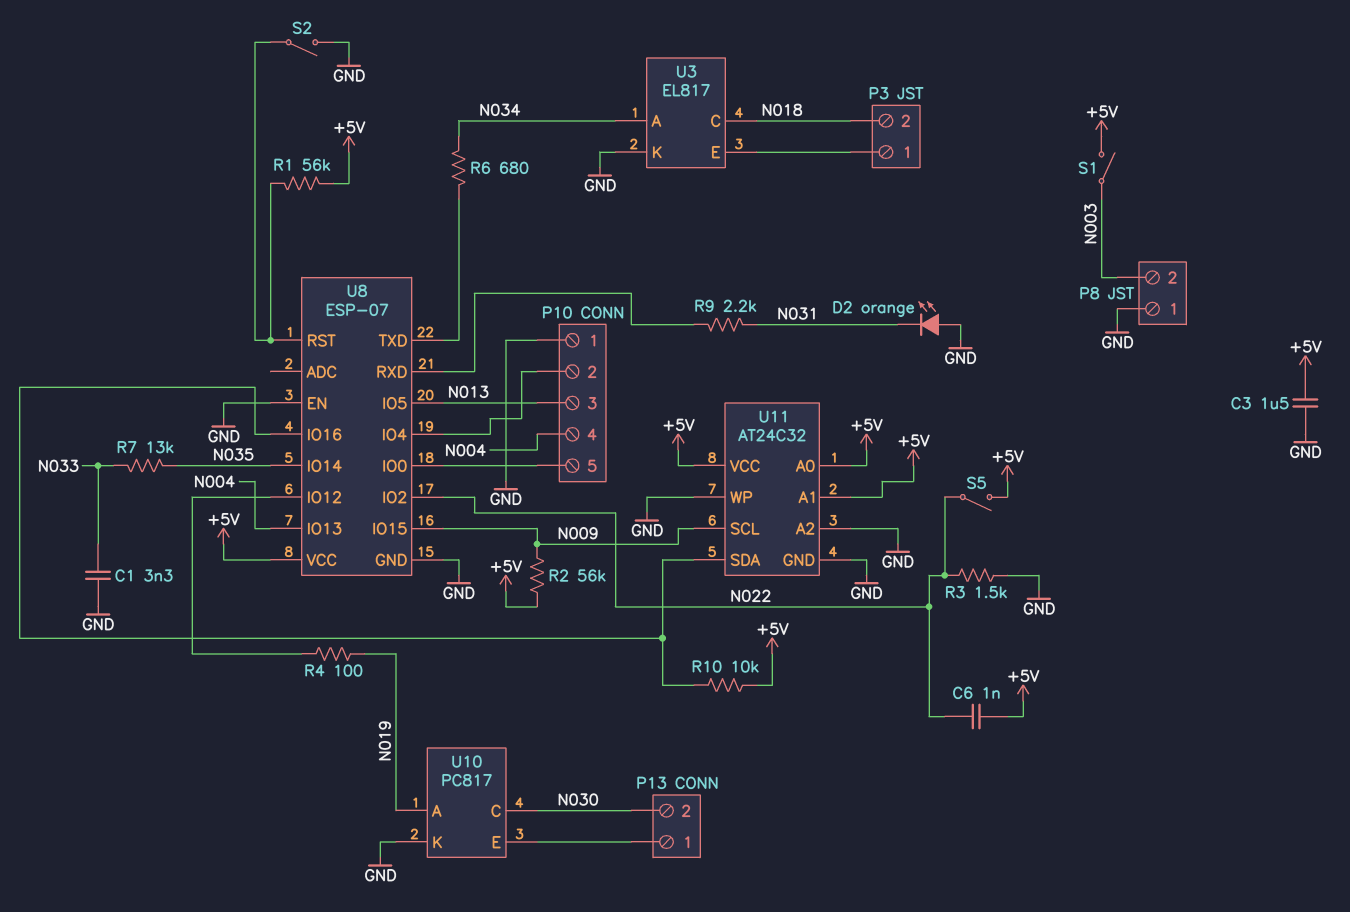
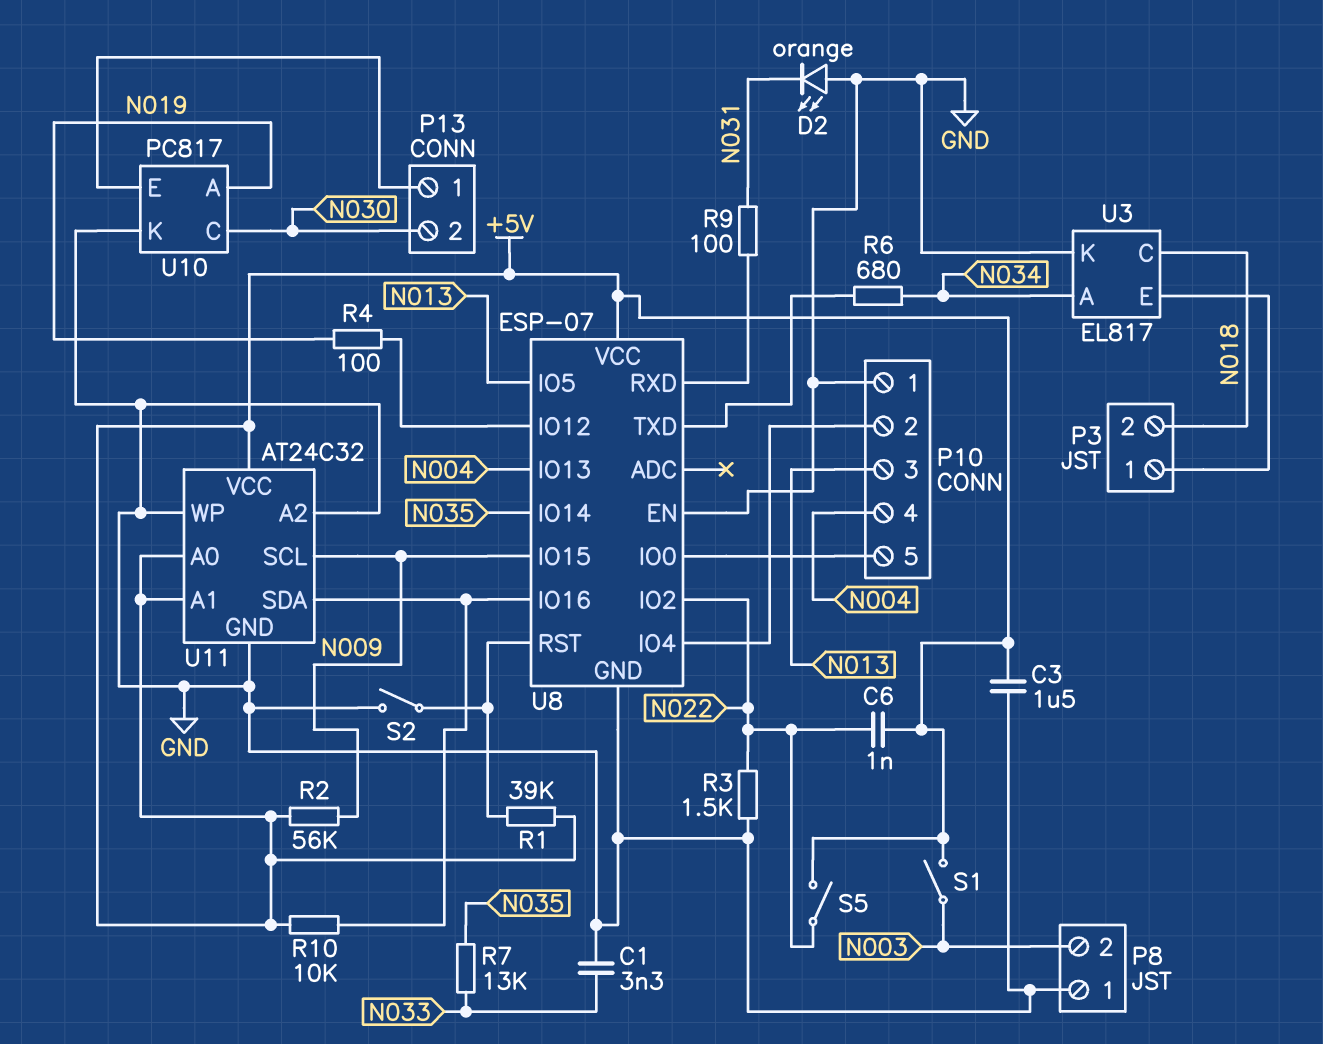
R1: 56k (+5V, U8/RST) -> 39k (+5V, U8/RST)
R9: 2.2k (N031, U8/RXD) -> 100 (N031, U8/RXD)

